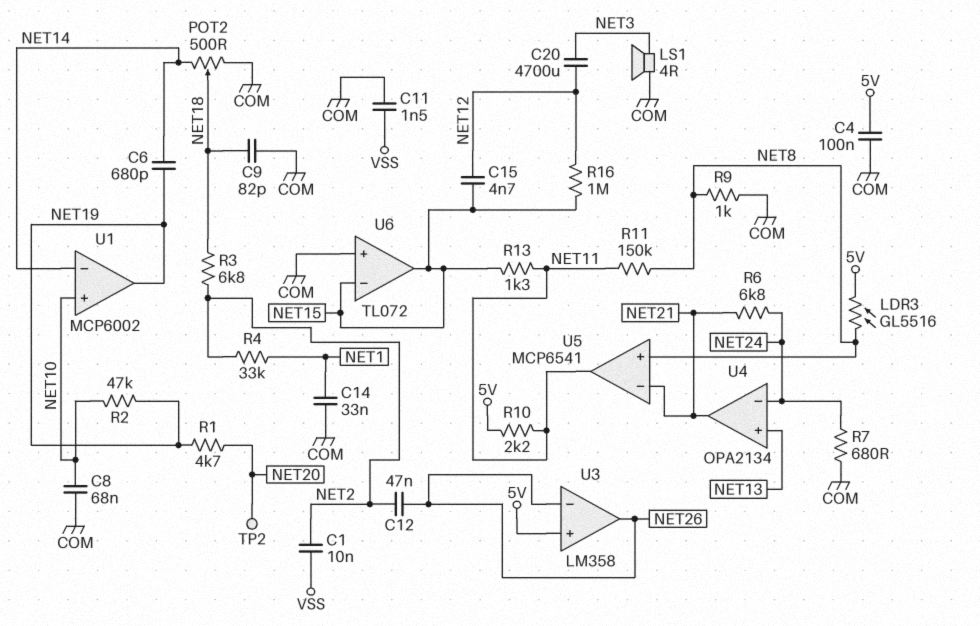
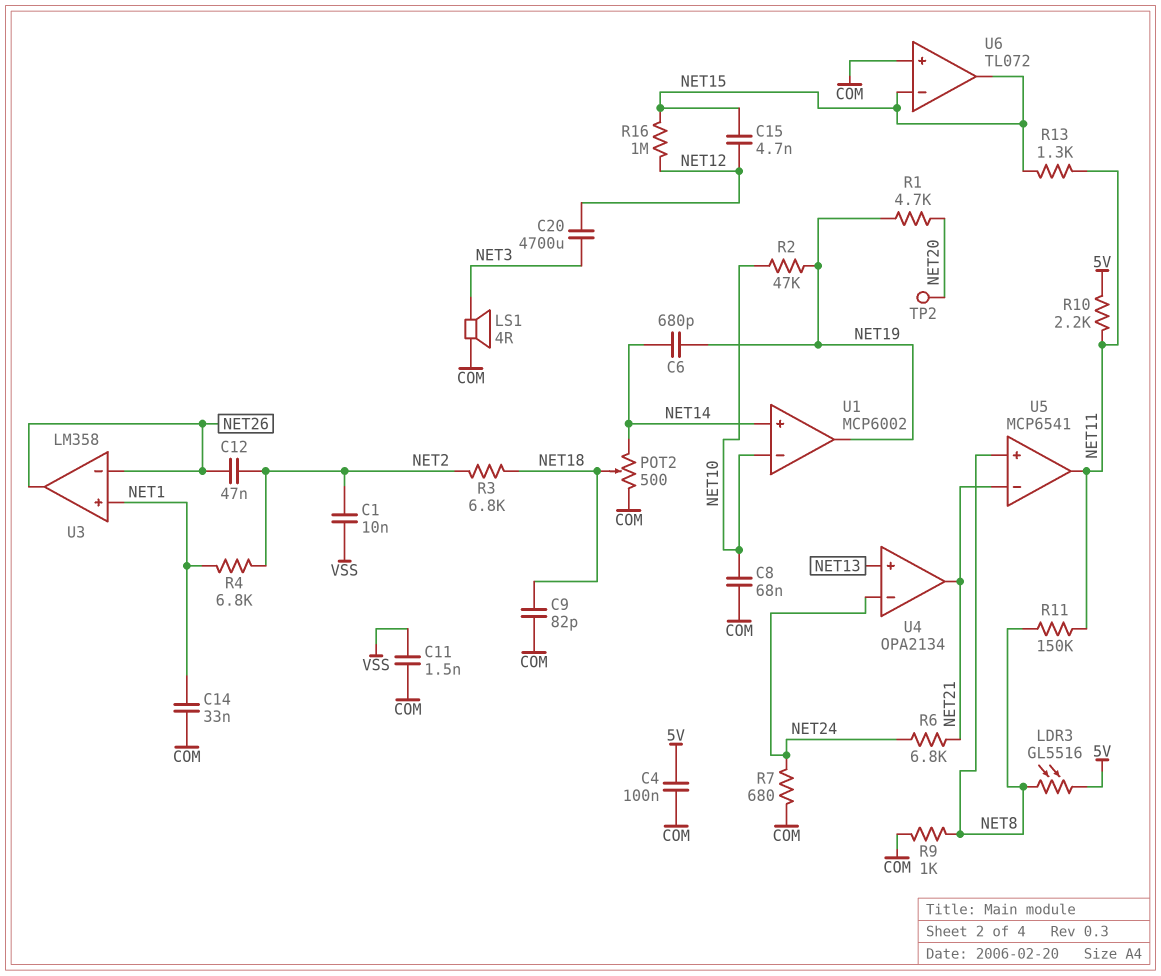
R4: 33k (NET1, NET2) -> 6.8k (NET1, NET2)
U1 pin in+: NET10 -> NET14
U1 pin in-: NET14 -> NET10
U3 pin in+: 5V -> NET1

